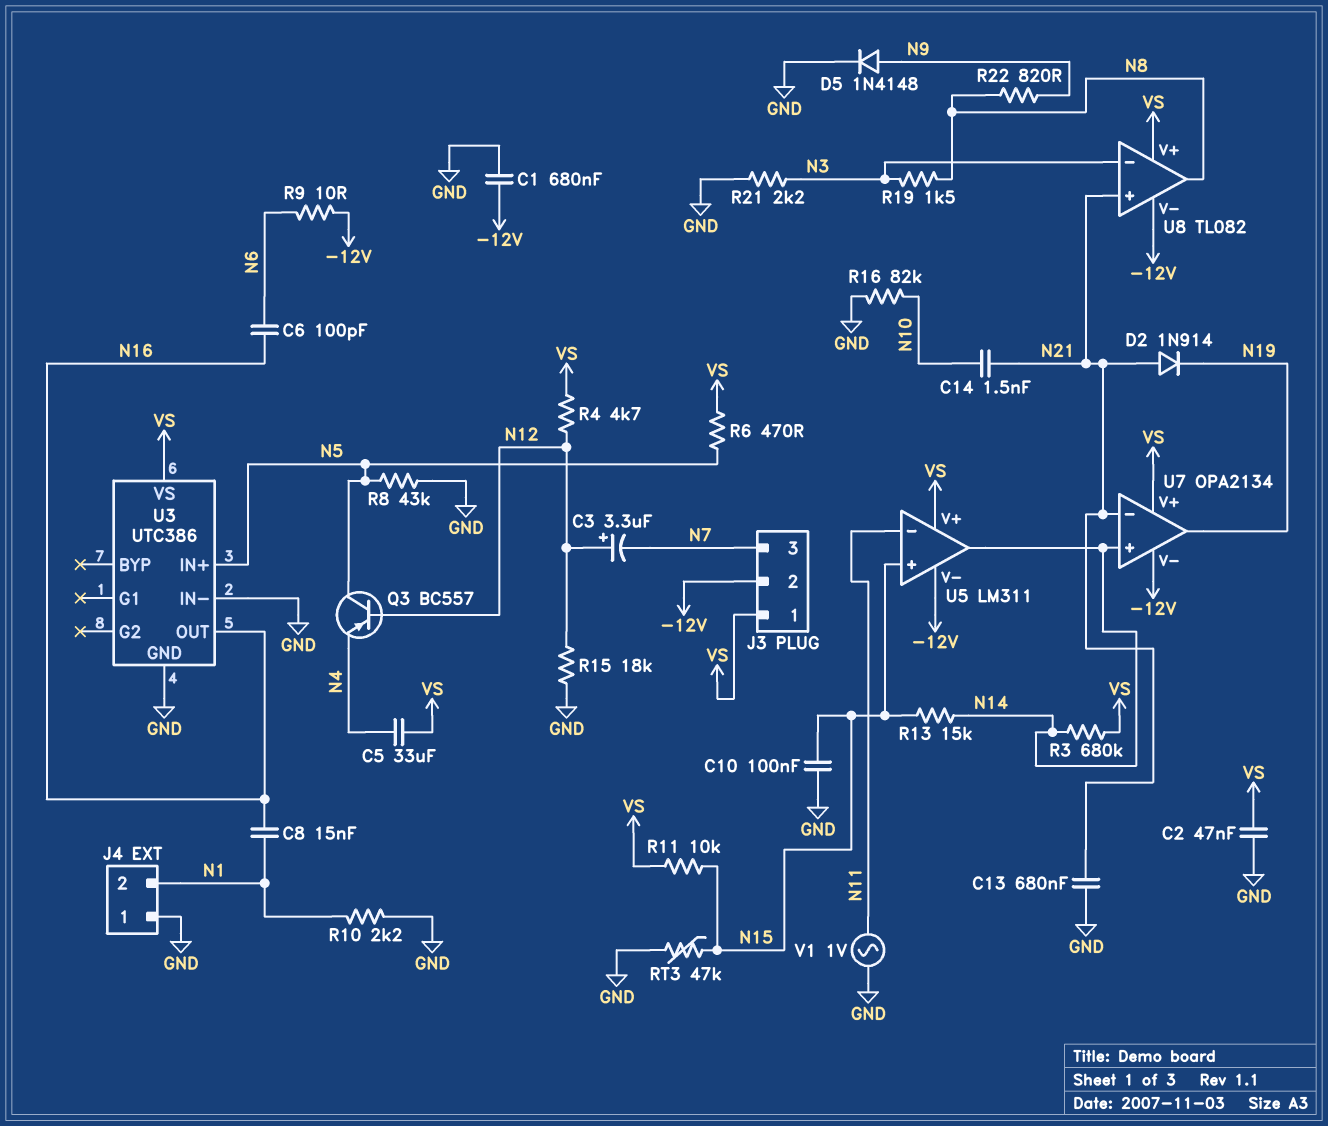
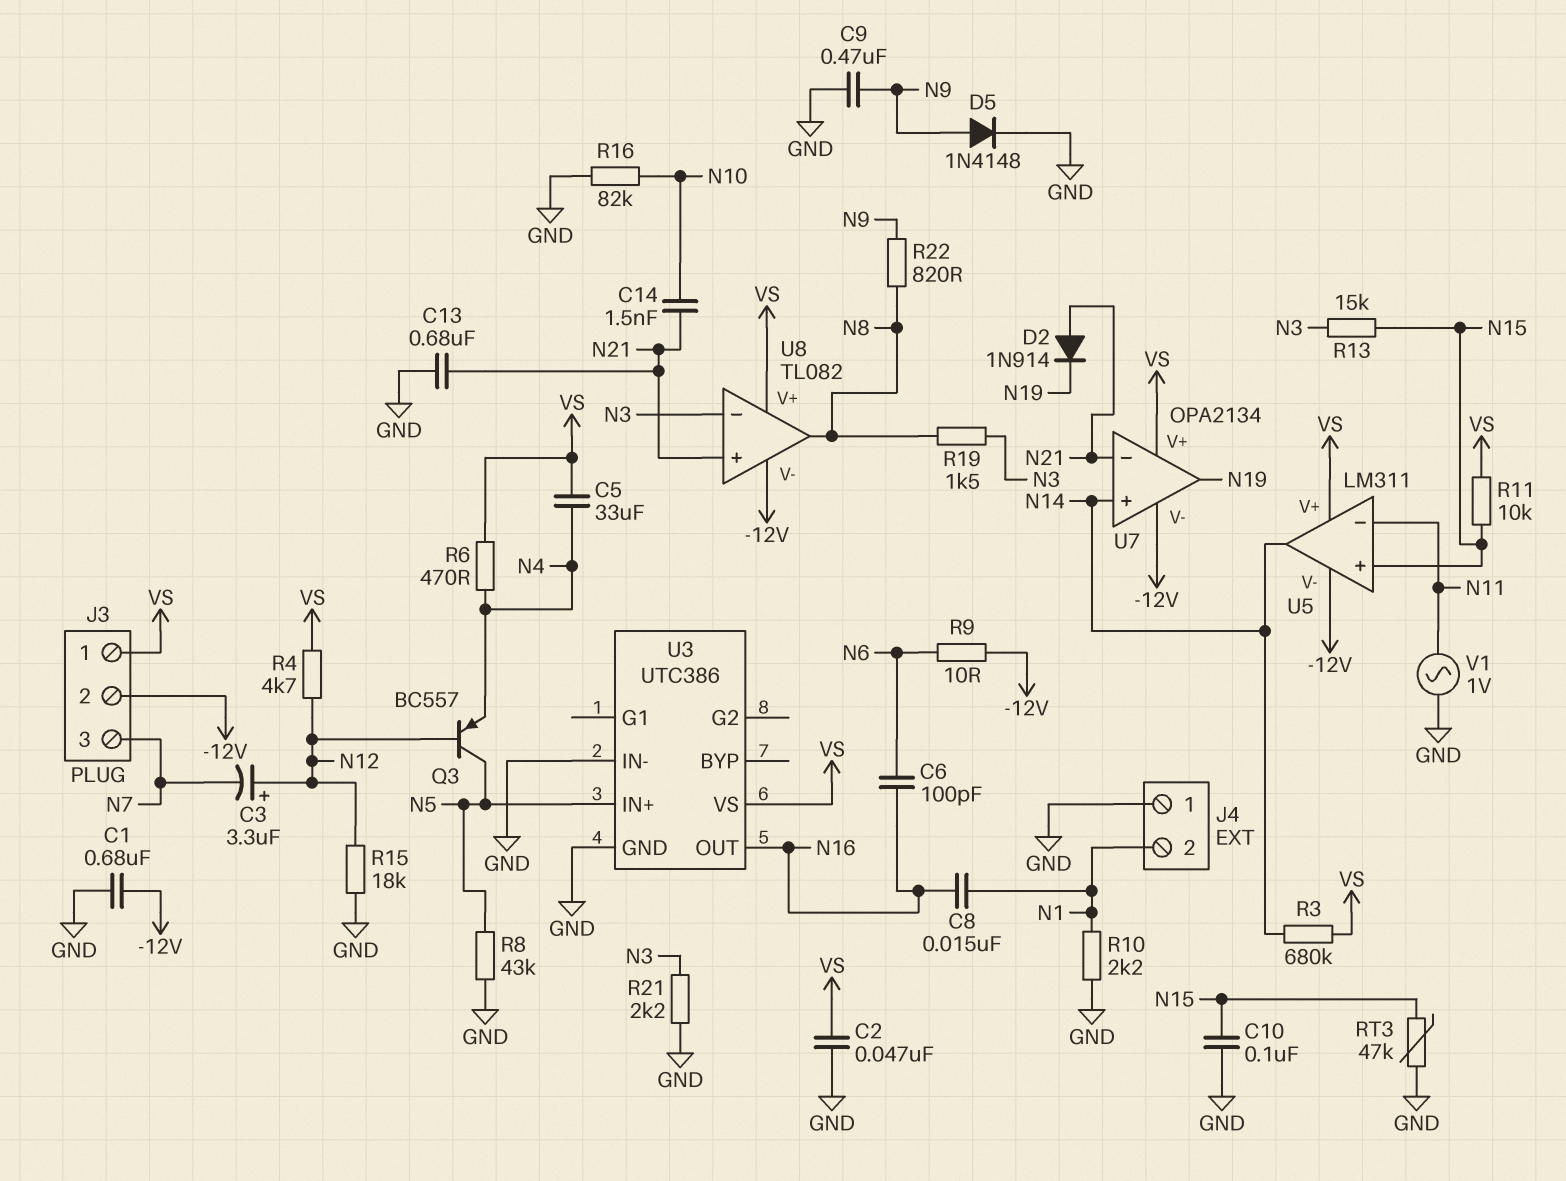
C9: none -> 470nF (GND, N9)
R6: 470 (N5, VS) -> 470 (N4, VS)
R13: 15k (N14, N15) -> 15k (N3, N15)

